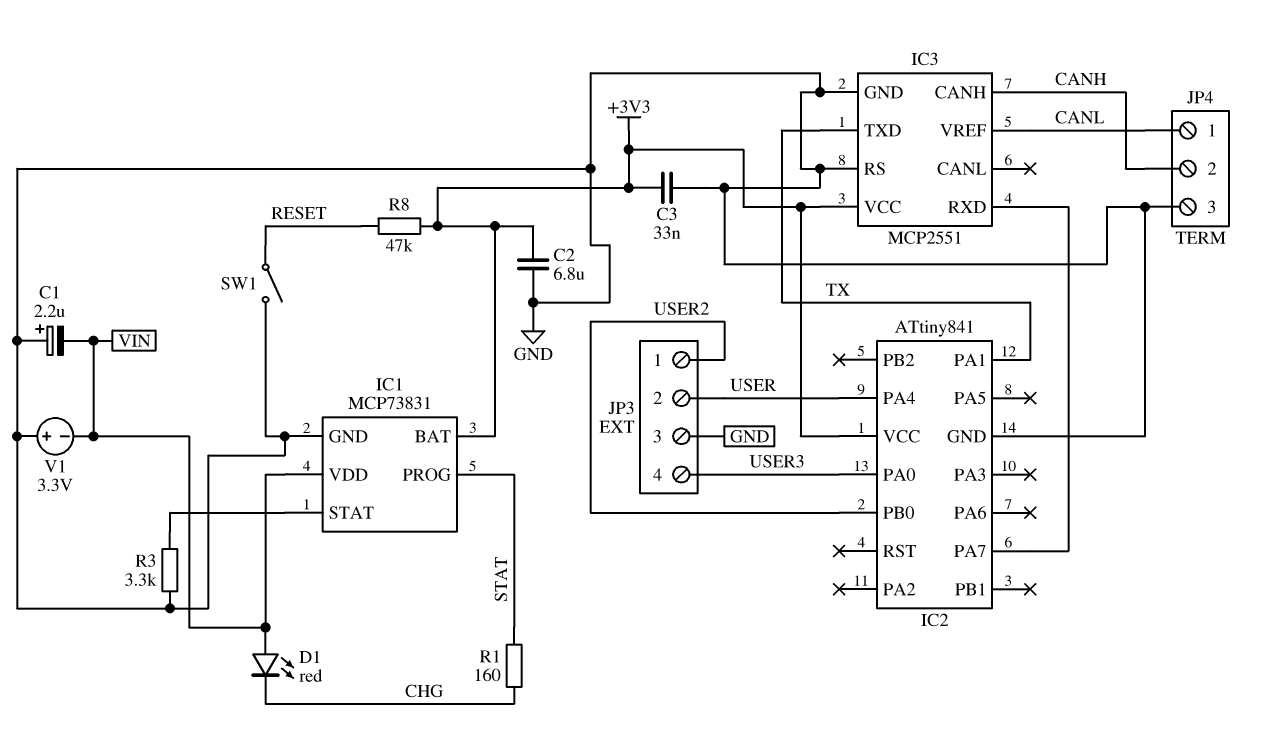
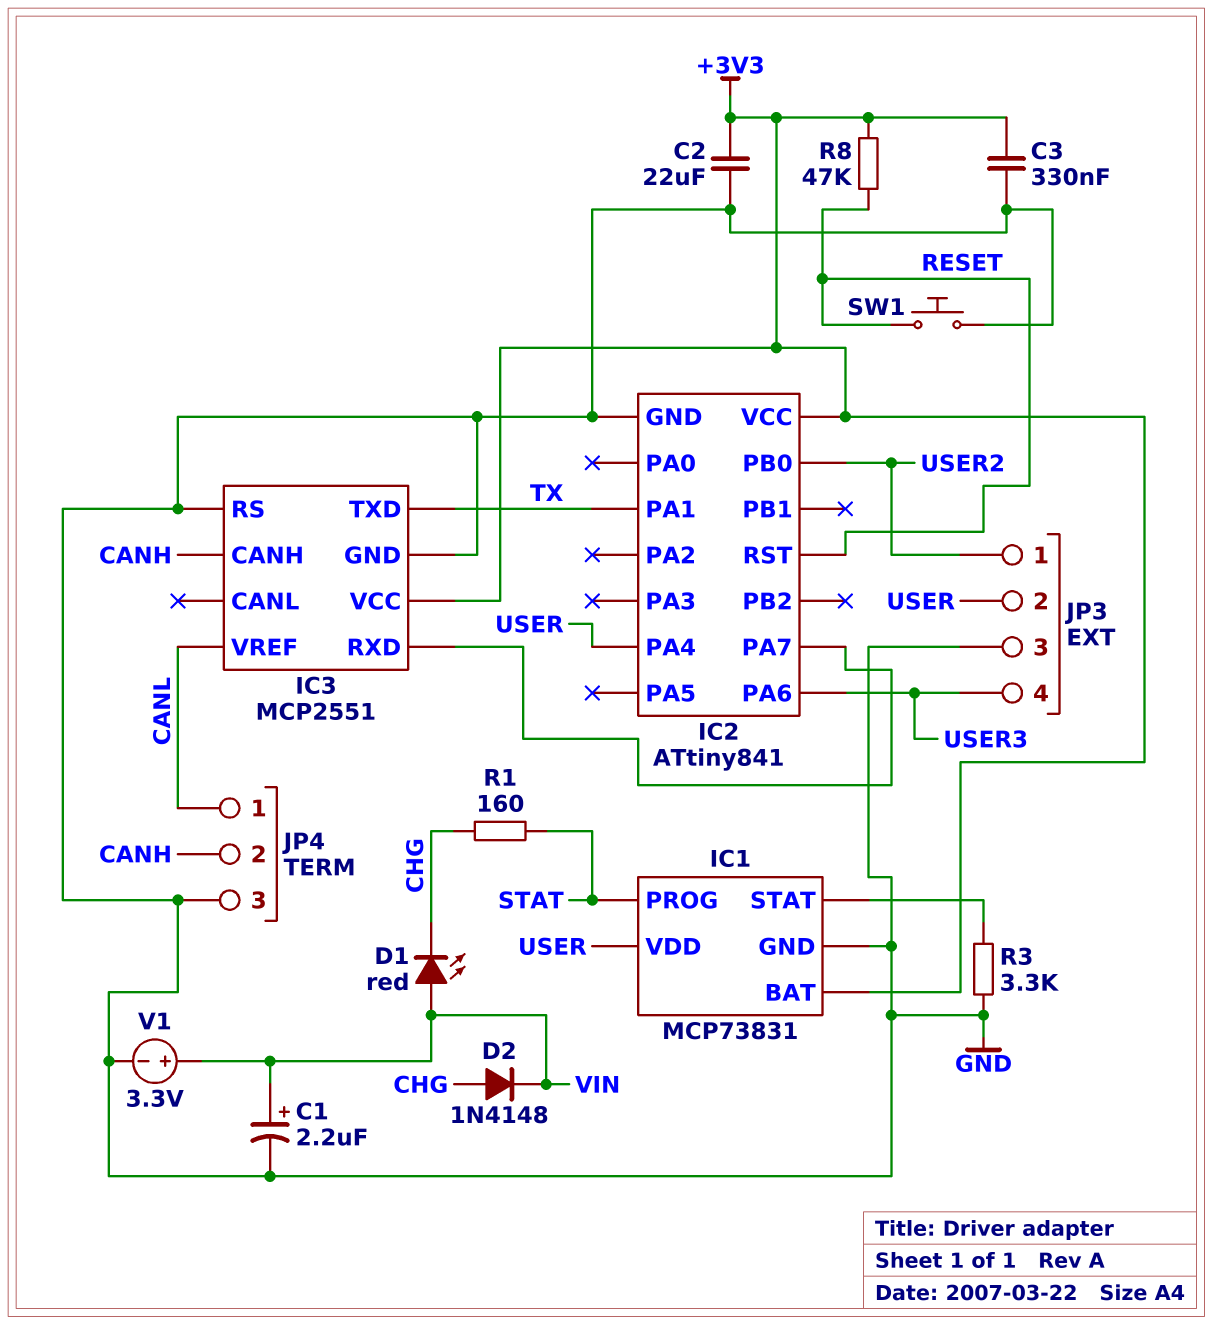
C1: 2.2uF (plus GND, minus VIN) -> 2.2uF (plus VIN, minus GND)
C2: 6.8uF (+3V3, GND) -> 22uF (+3V3, GND)
C3: 33nF (+3V3, GND) -> 330nF (+3V3, GND)
D2: none -> diode 1N4148 (A CHG, K VIN)
IC1 pin VDD: VIN -> USER
IC2 pin PA0: USER3 -> none
IC2 pin PA6: none -> USER3
IC2 pin RST: none -> RESET
SW1: switch (GND, RESET) -> button (GND, RESET)
V1: 3.3V (plus GND, minus VIN) -> 3.3V (plus VIN, minus GND)

